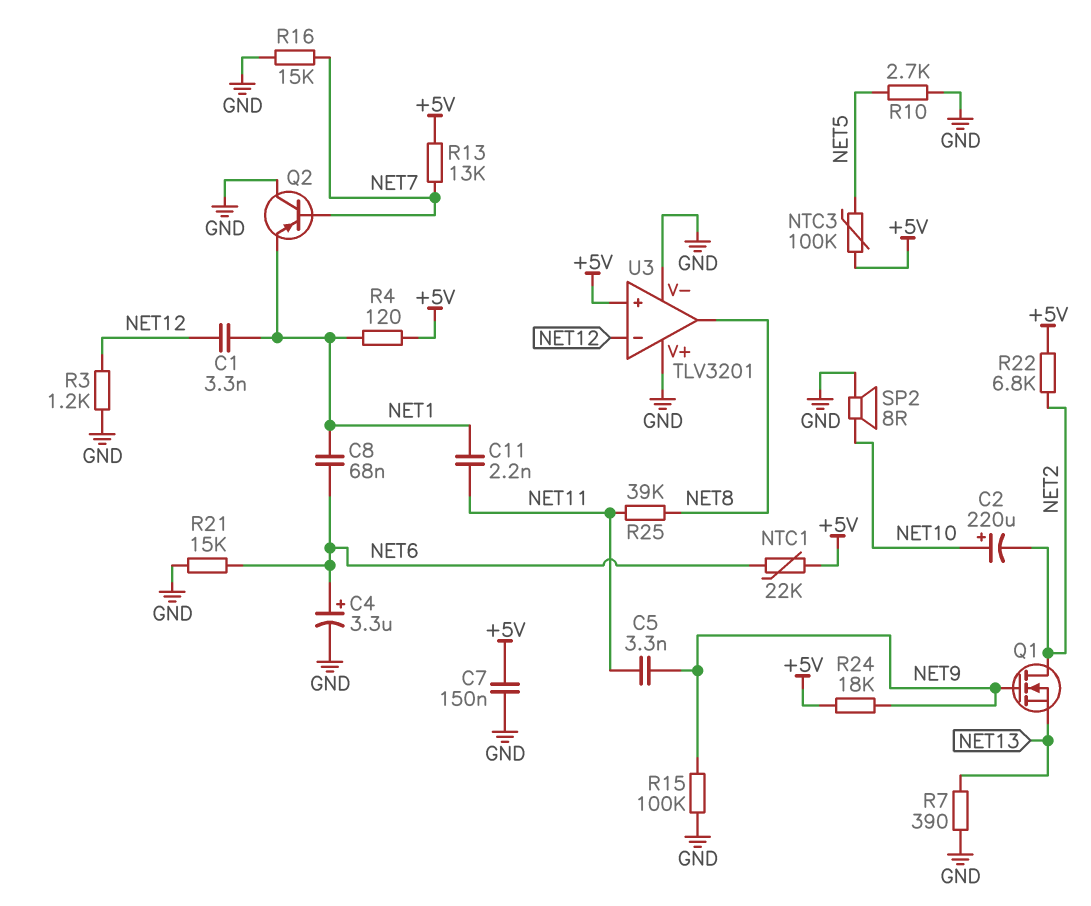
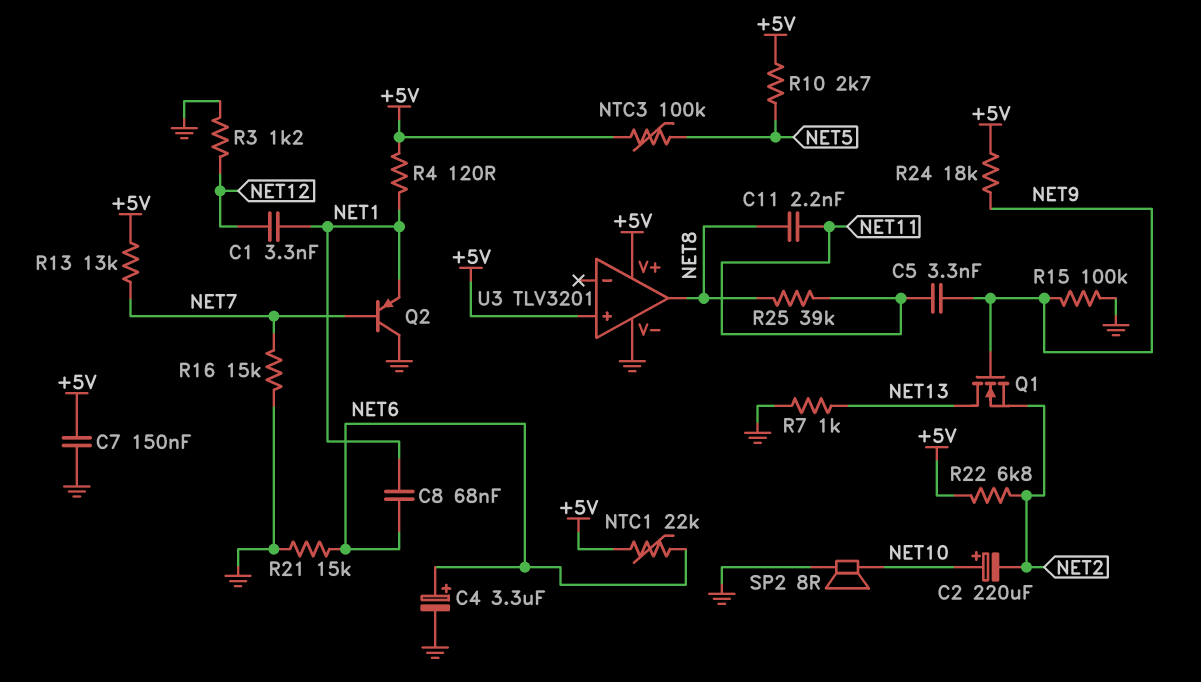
C11: 2.2nF (NET1, NET11) -> 2.2nF (NET8, NET11)
Q1: NMOS (G NET9, D NET2, S NET13) -> NMOS (G NET9, D NET13, S NET2)
R7: 390 (GND, NET13) -> 1k (GND, NET13)
R10: 2.7k (GND, NET5) -> 2.7k (+5V, NET5)
U3 pin V+: GND -> +5V
U3 pin in-: NET12 -> none

